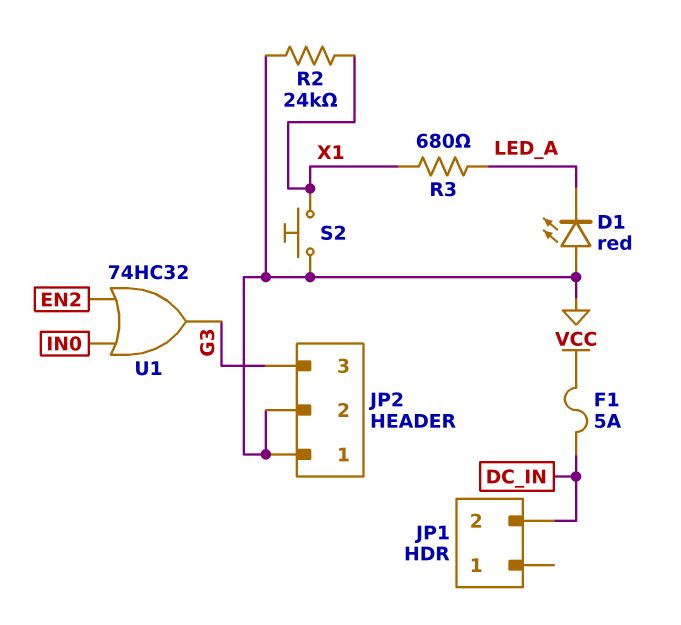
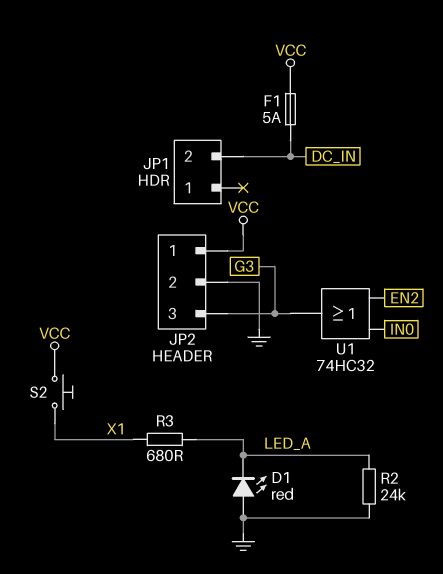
JP2 pin 1: GND -> VCC
R2: 24k (GND, X1) -> 24k (GND, LED_A)
S2: button (GND, X1) -> button (VCC, X1)

